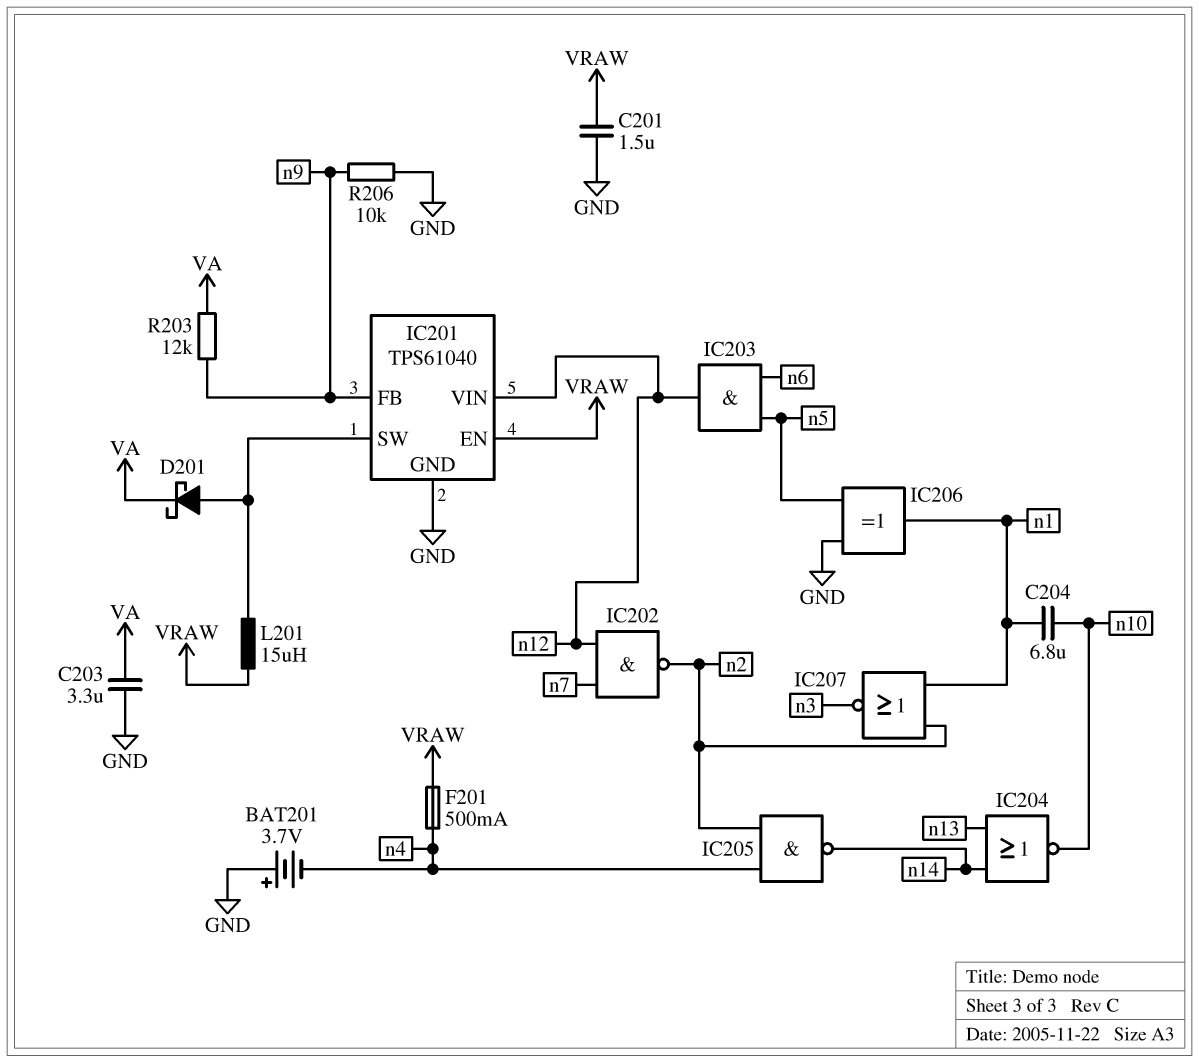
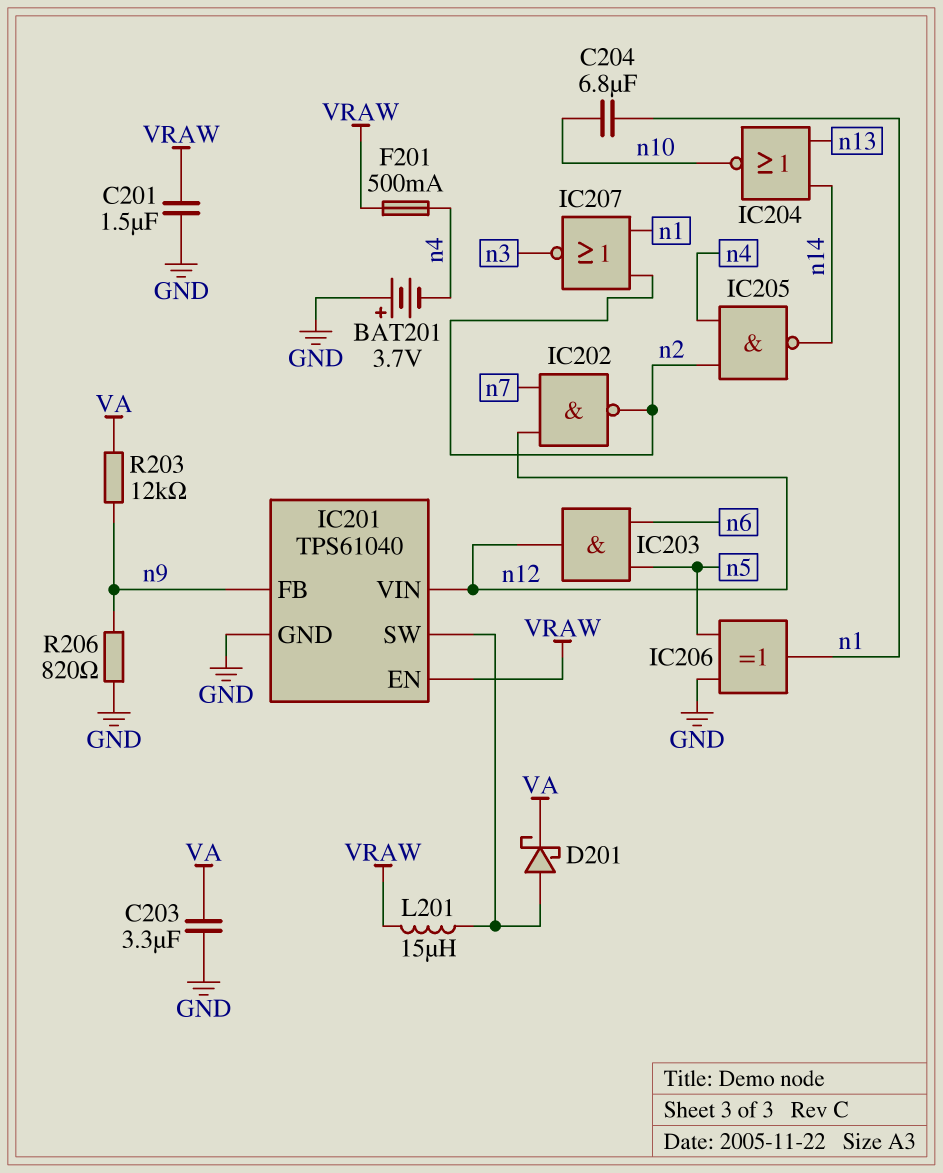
R206: 10k (GND, n9) -> 820 (GND, n9)

